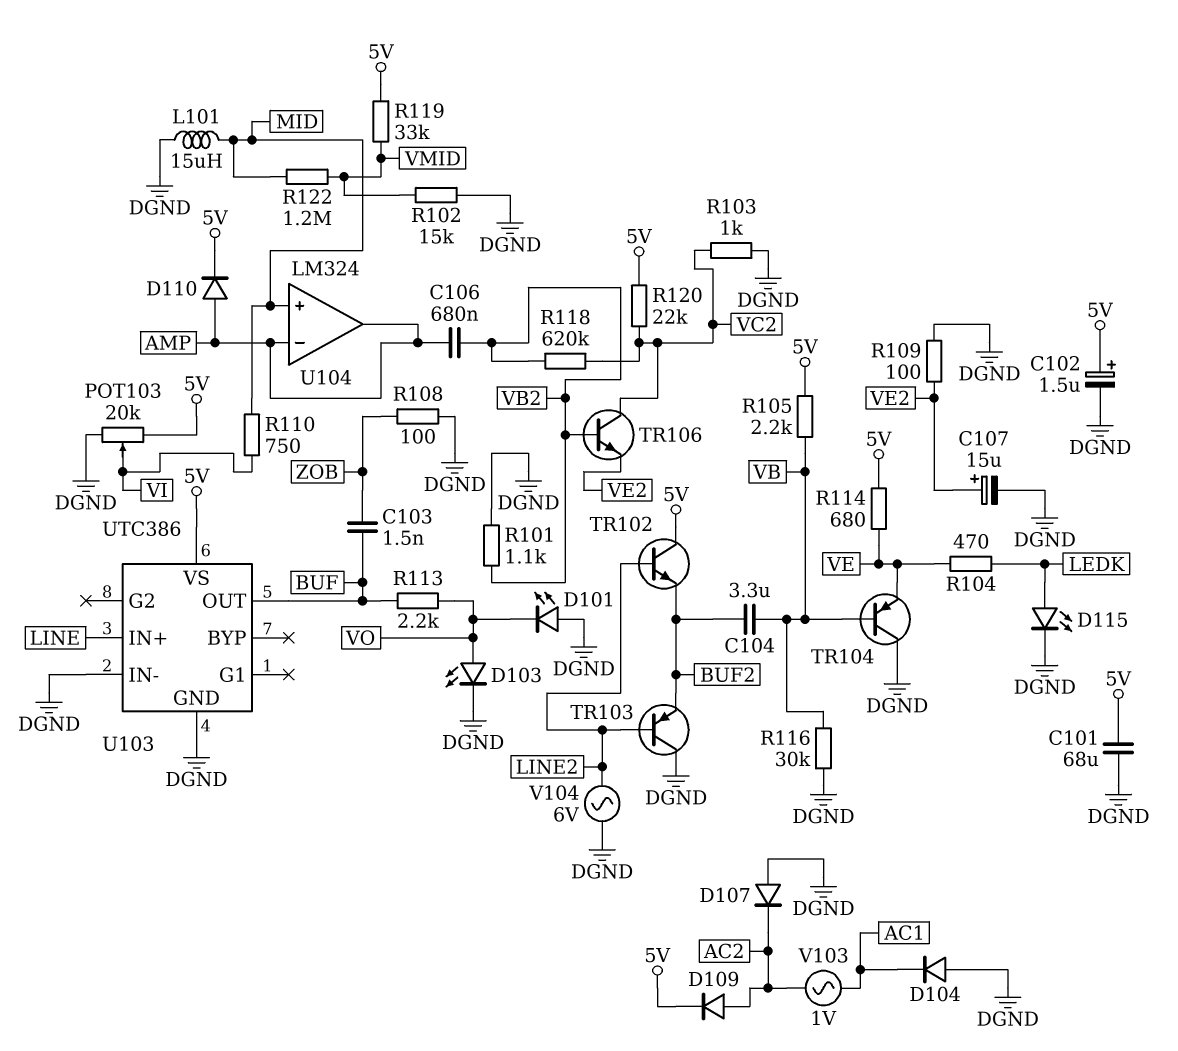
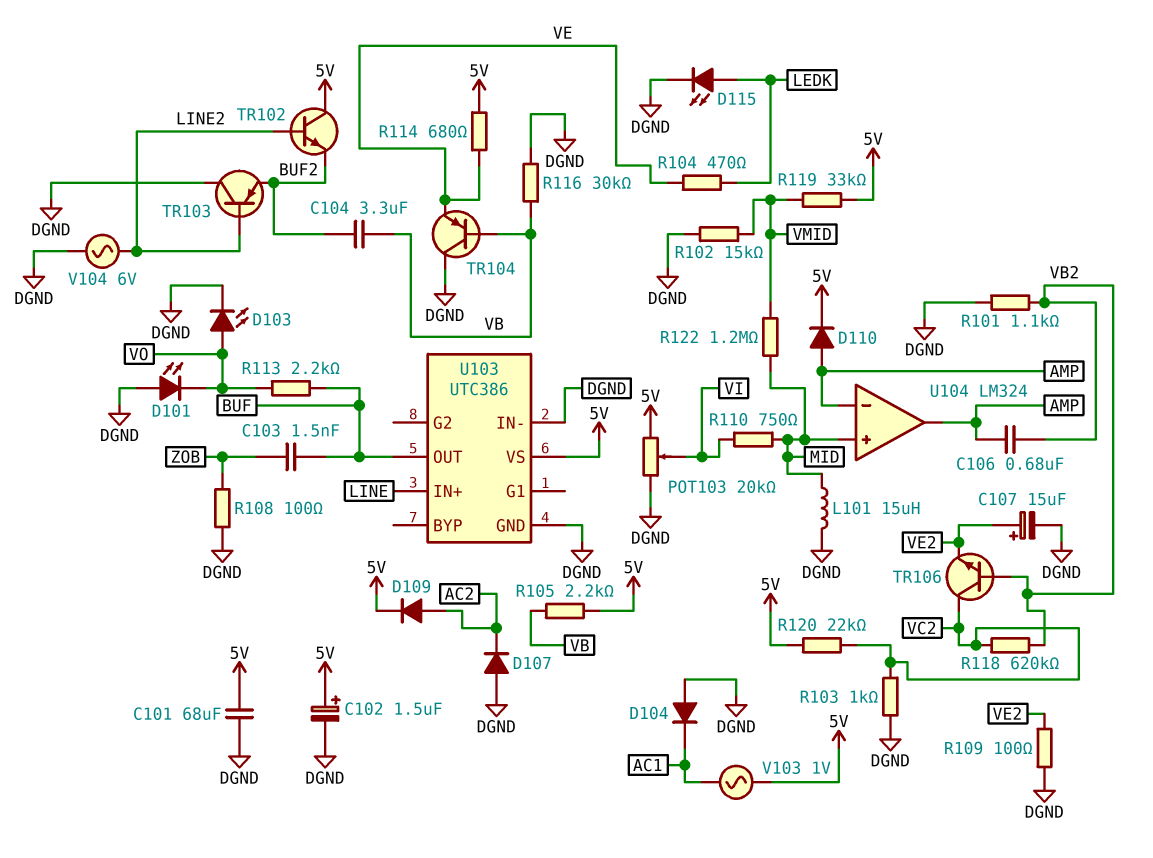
V103: AC 1V (AC1, AC2) -> AC 1V (5V, AC1)

